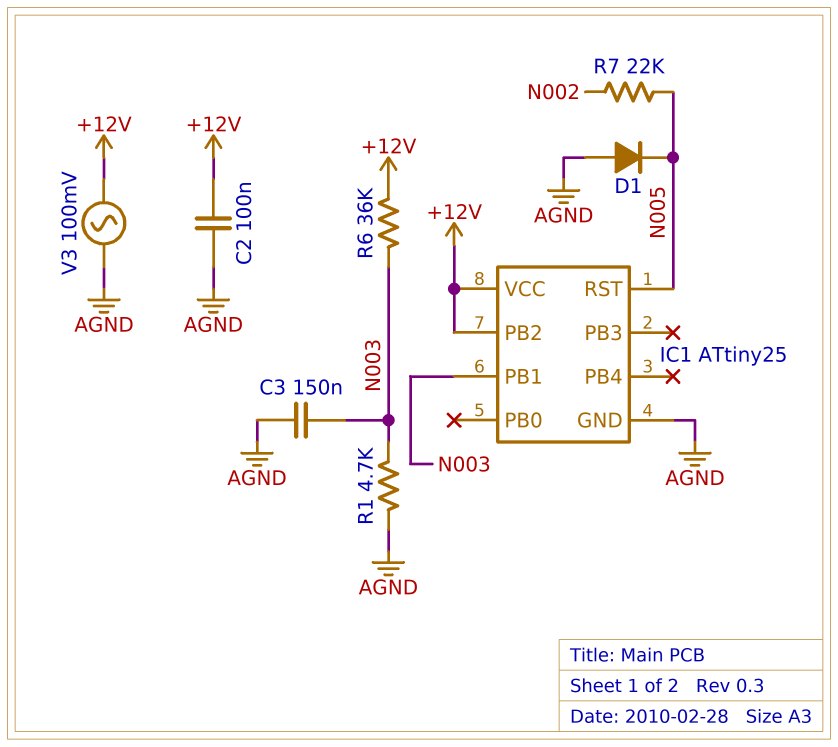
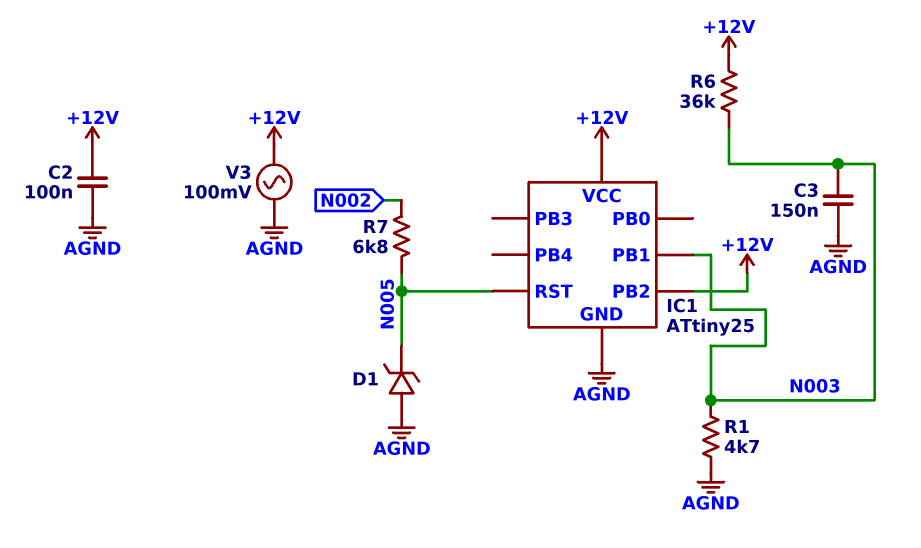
D1: diode (A AGND, K N005) -> zener (A AGND, K N005)
R7: 22k (N002, N005) -> 6.8k (N002, N005)

